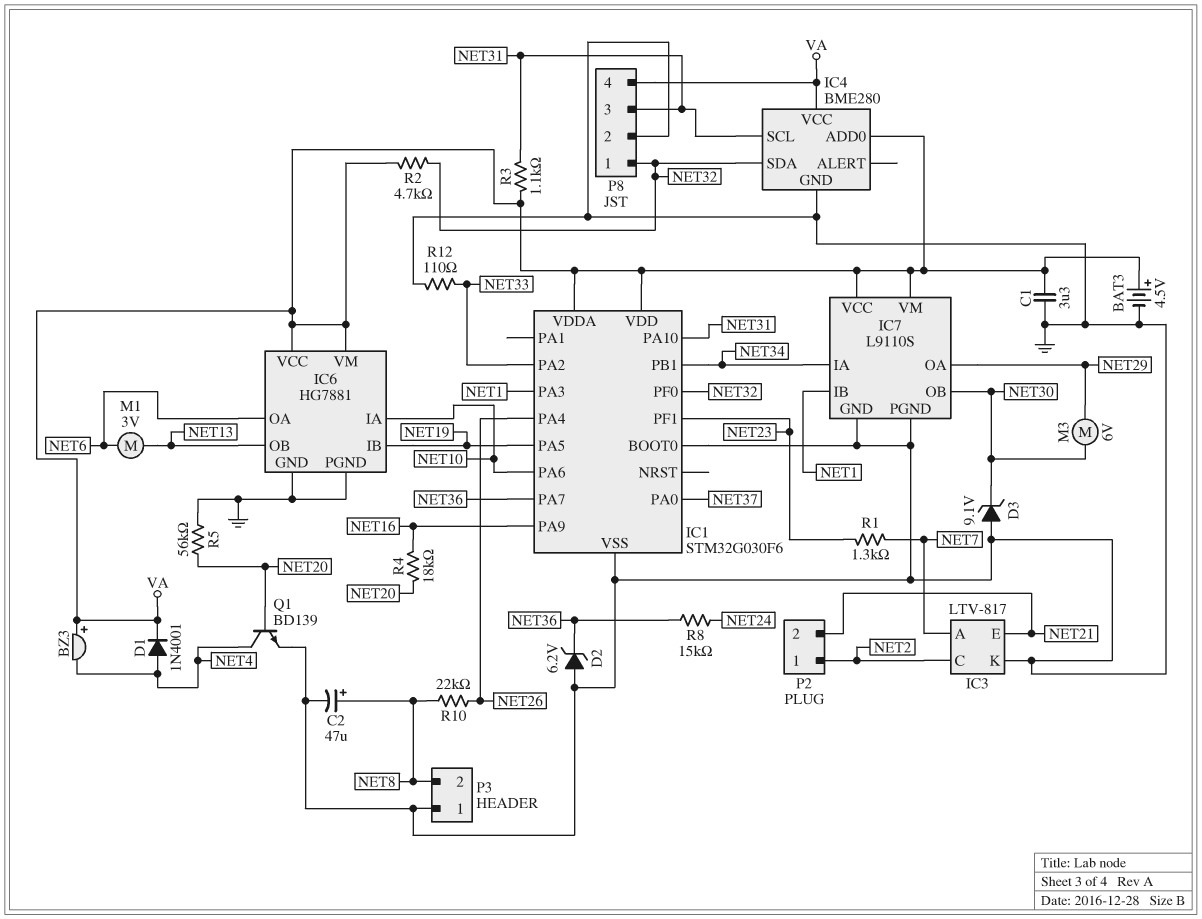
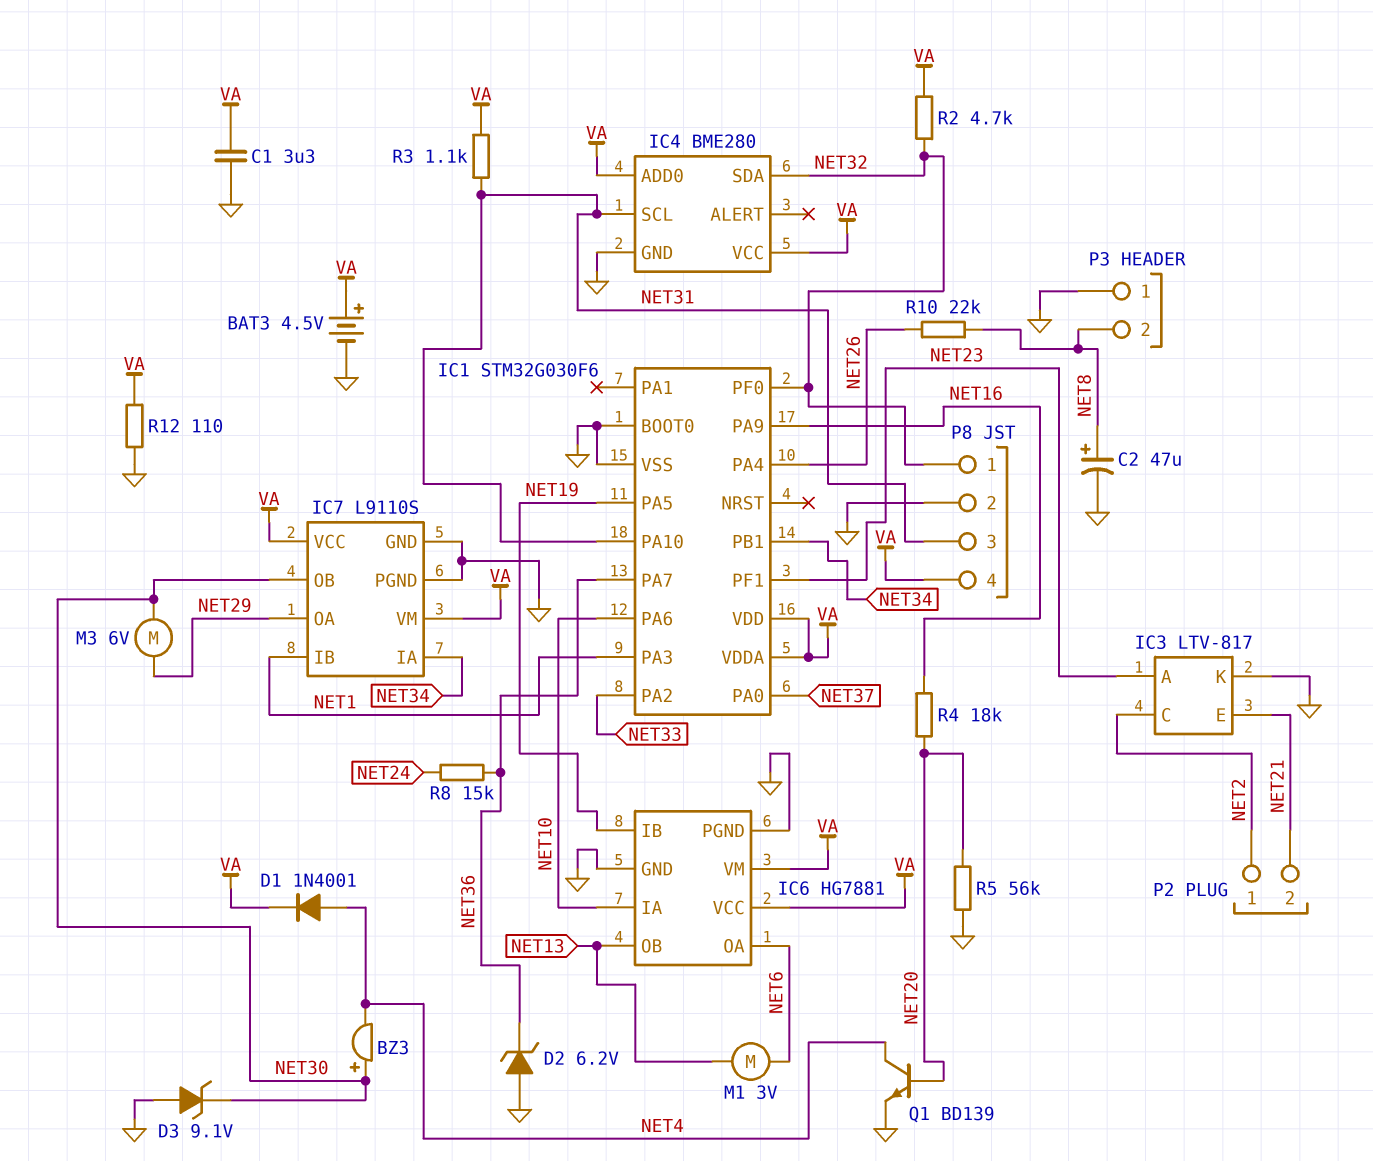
BZ3: buzzer (plus VA, minus NET4) -> buzzer (plus NET30, minus NET4)
IC3 pin A: NET7 -> NET23
R1: 1.3k (NET7, NET23) -> none
R12: 110 (GND, NET33) -> 110 (GND, VA)

